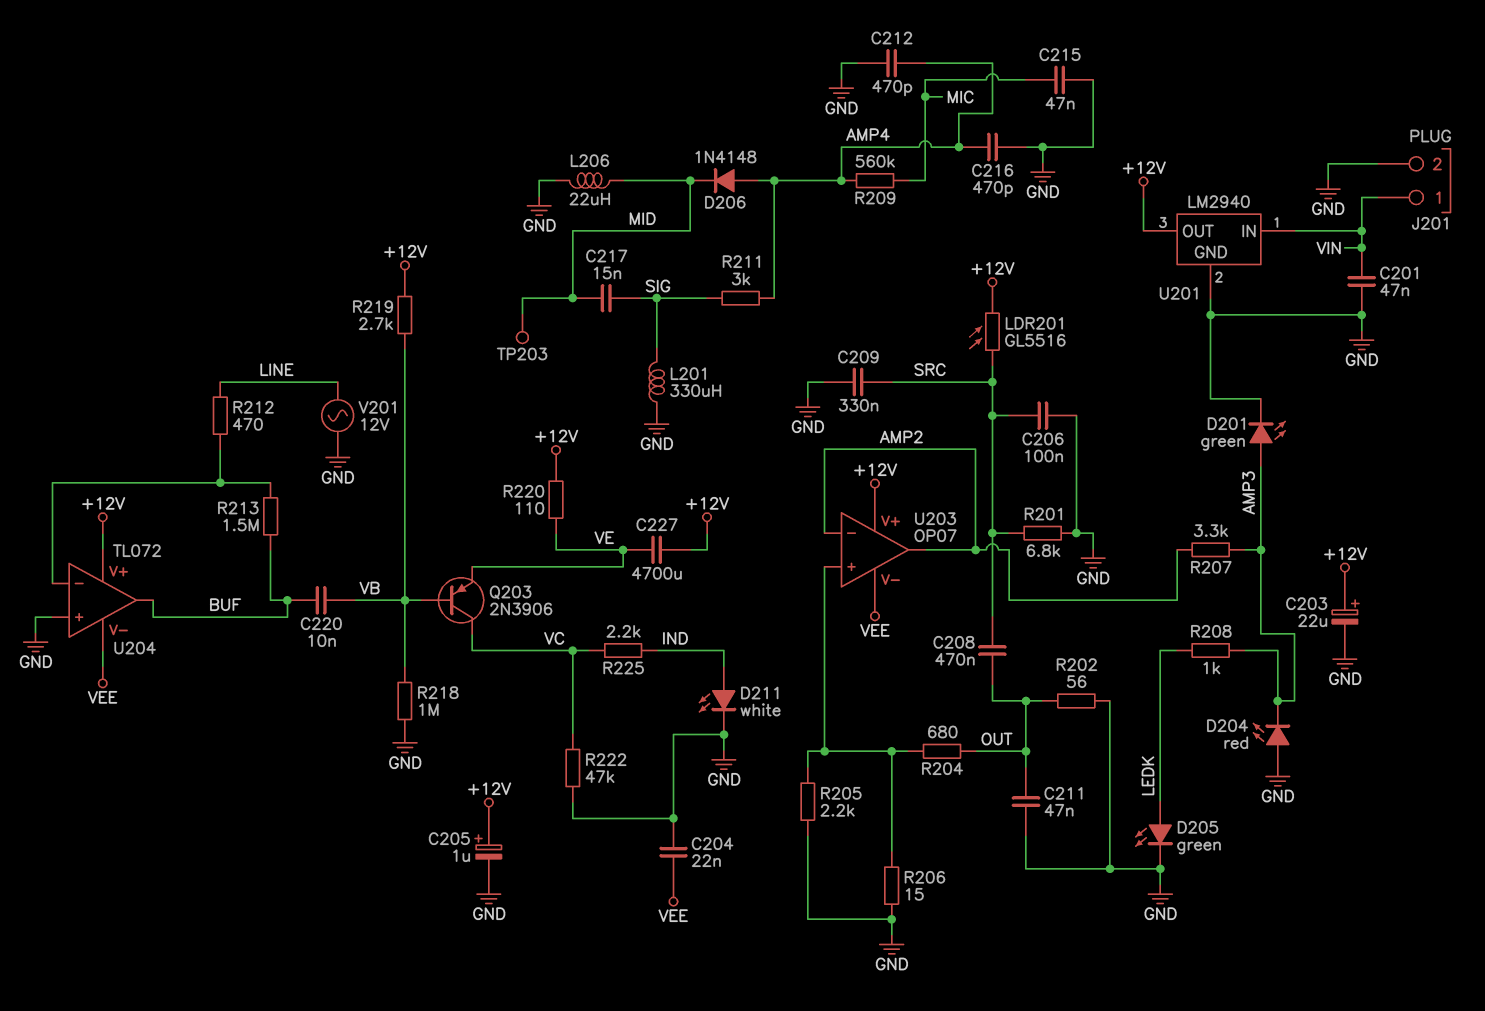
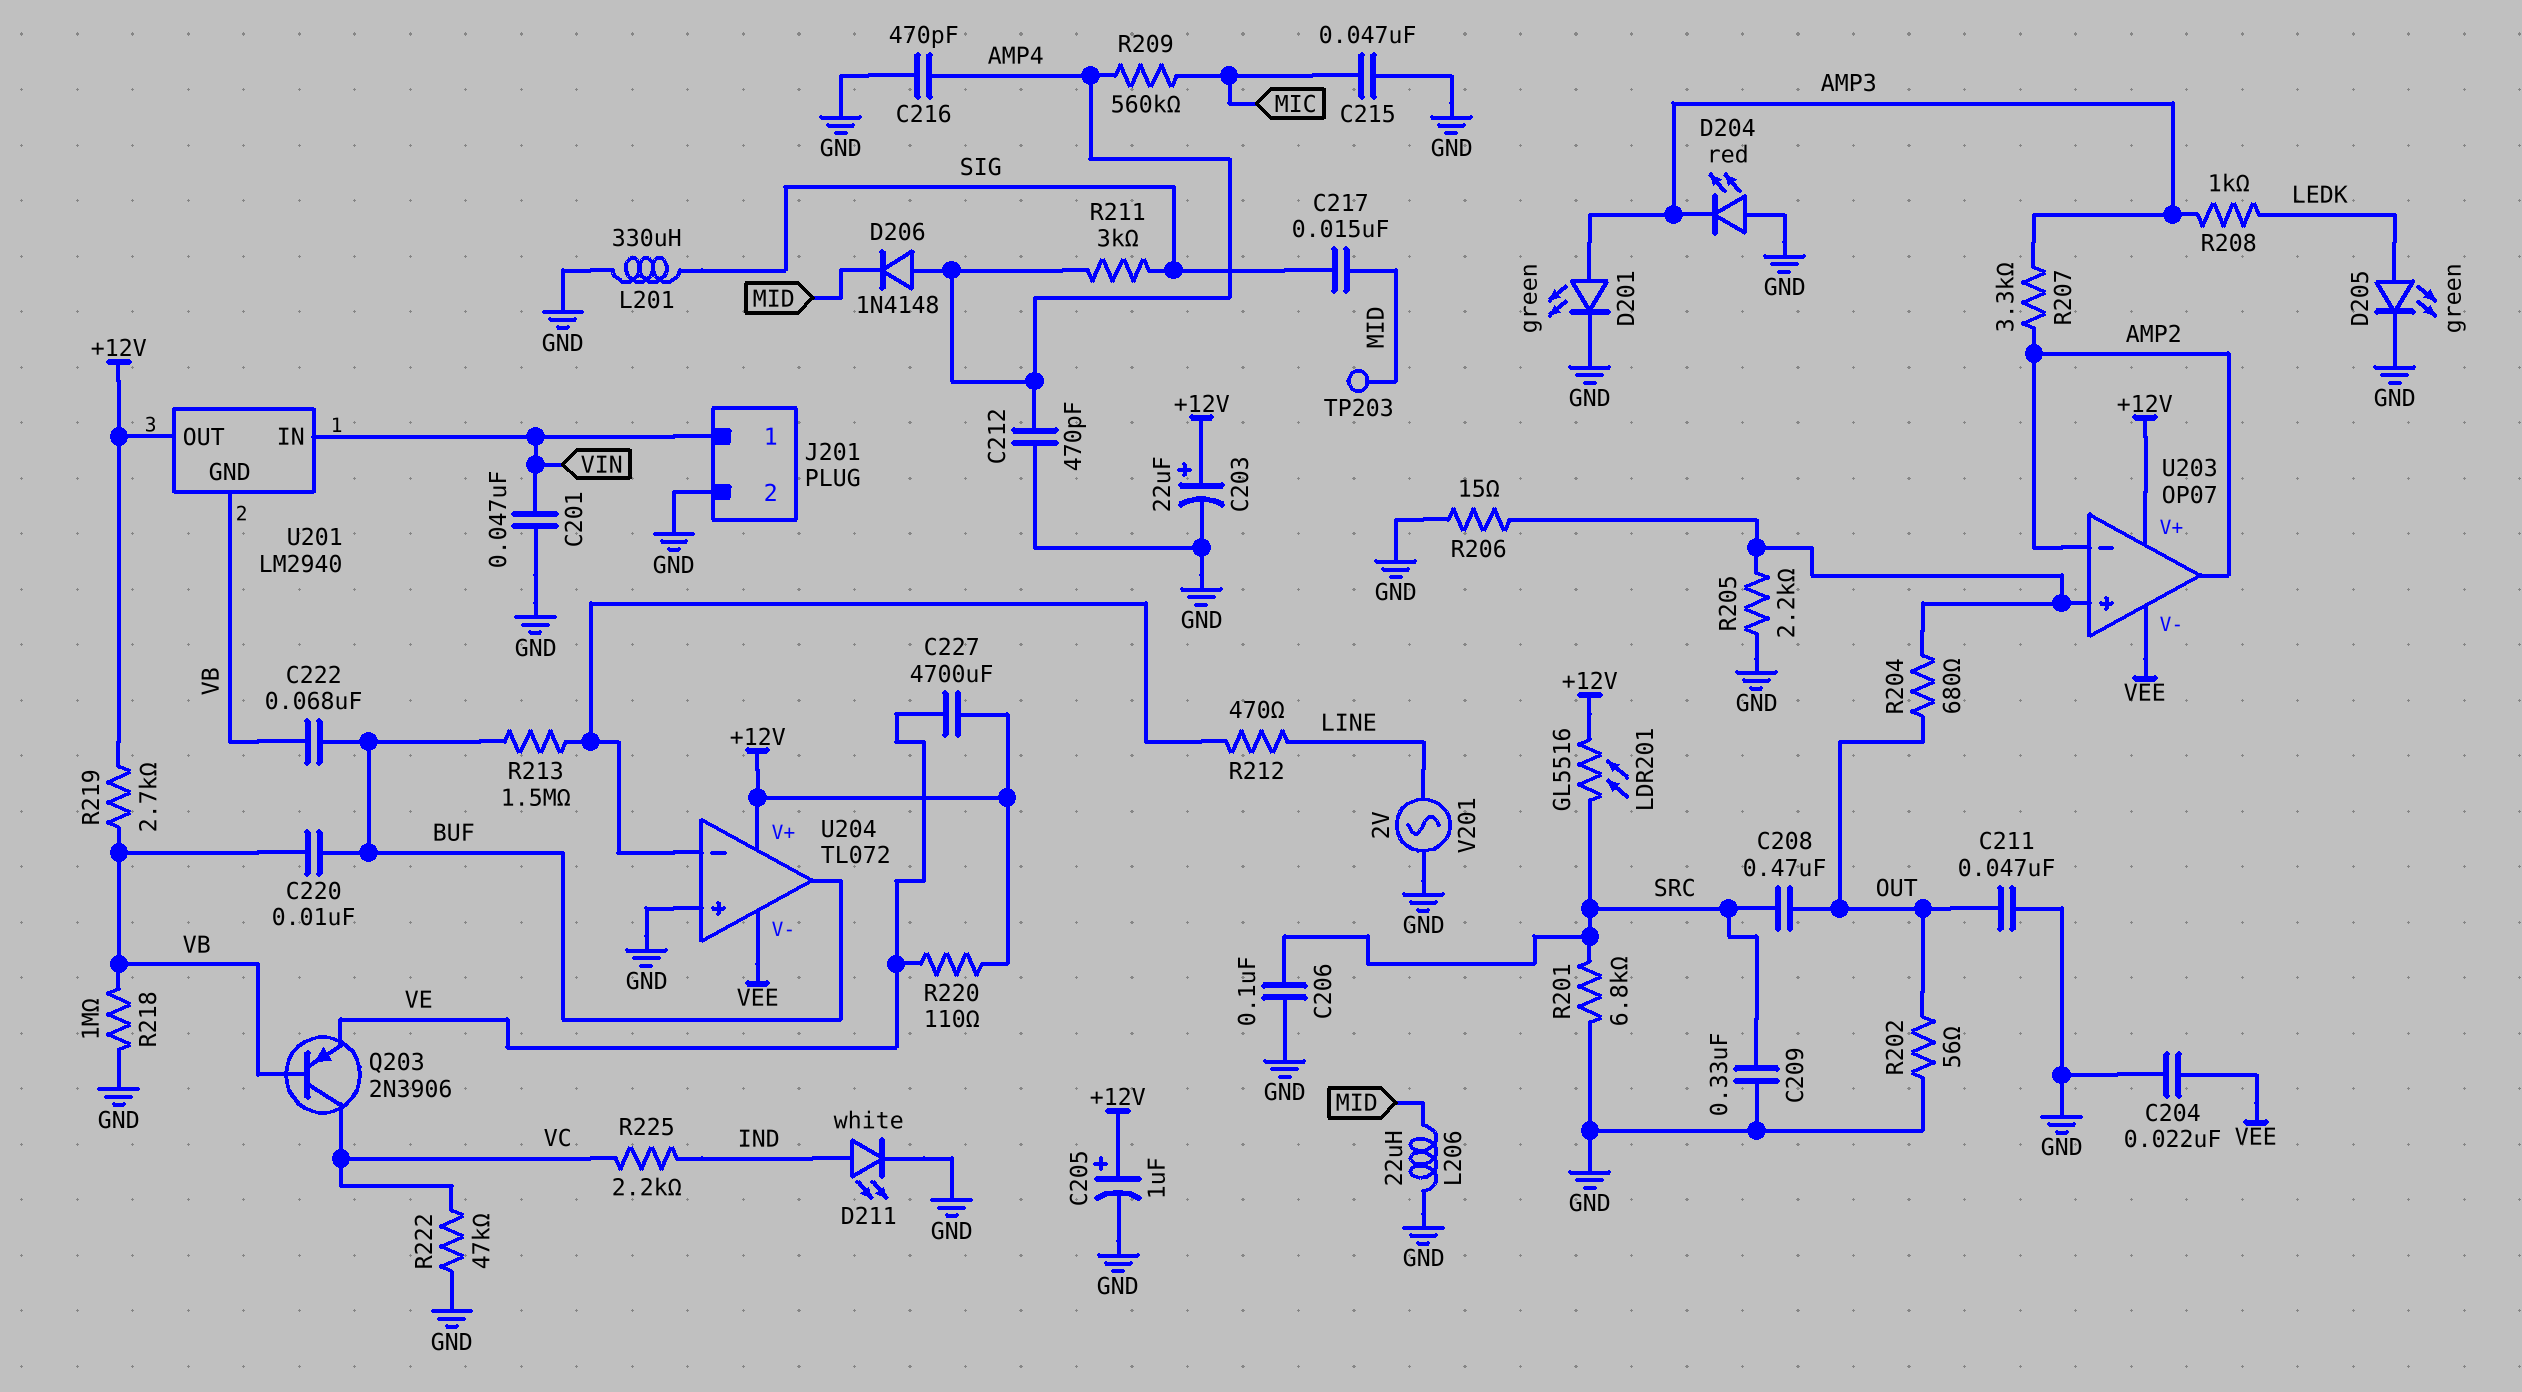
C222: none -> 68nF (BUF, VB)
U201 pin GND: GND -> VB
V201: AC 12V (GND, LINE) -> AC 2V (GND, LINE)

